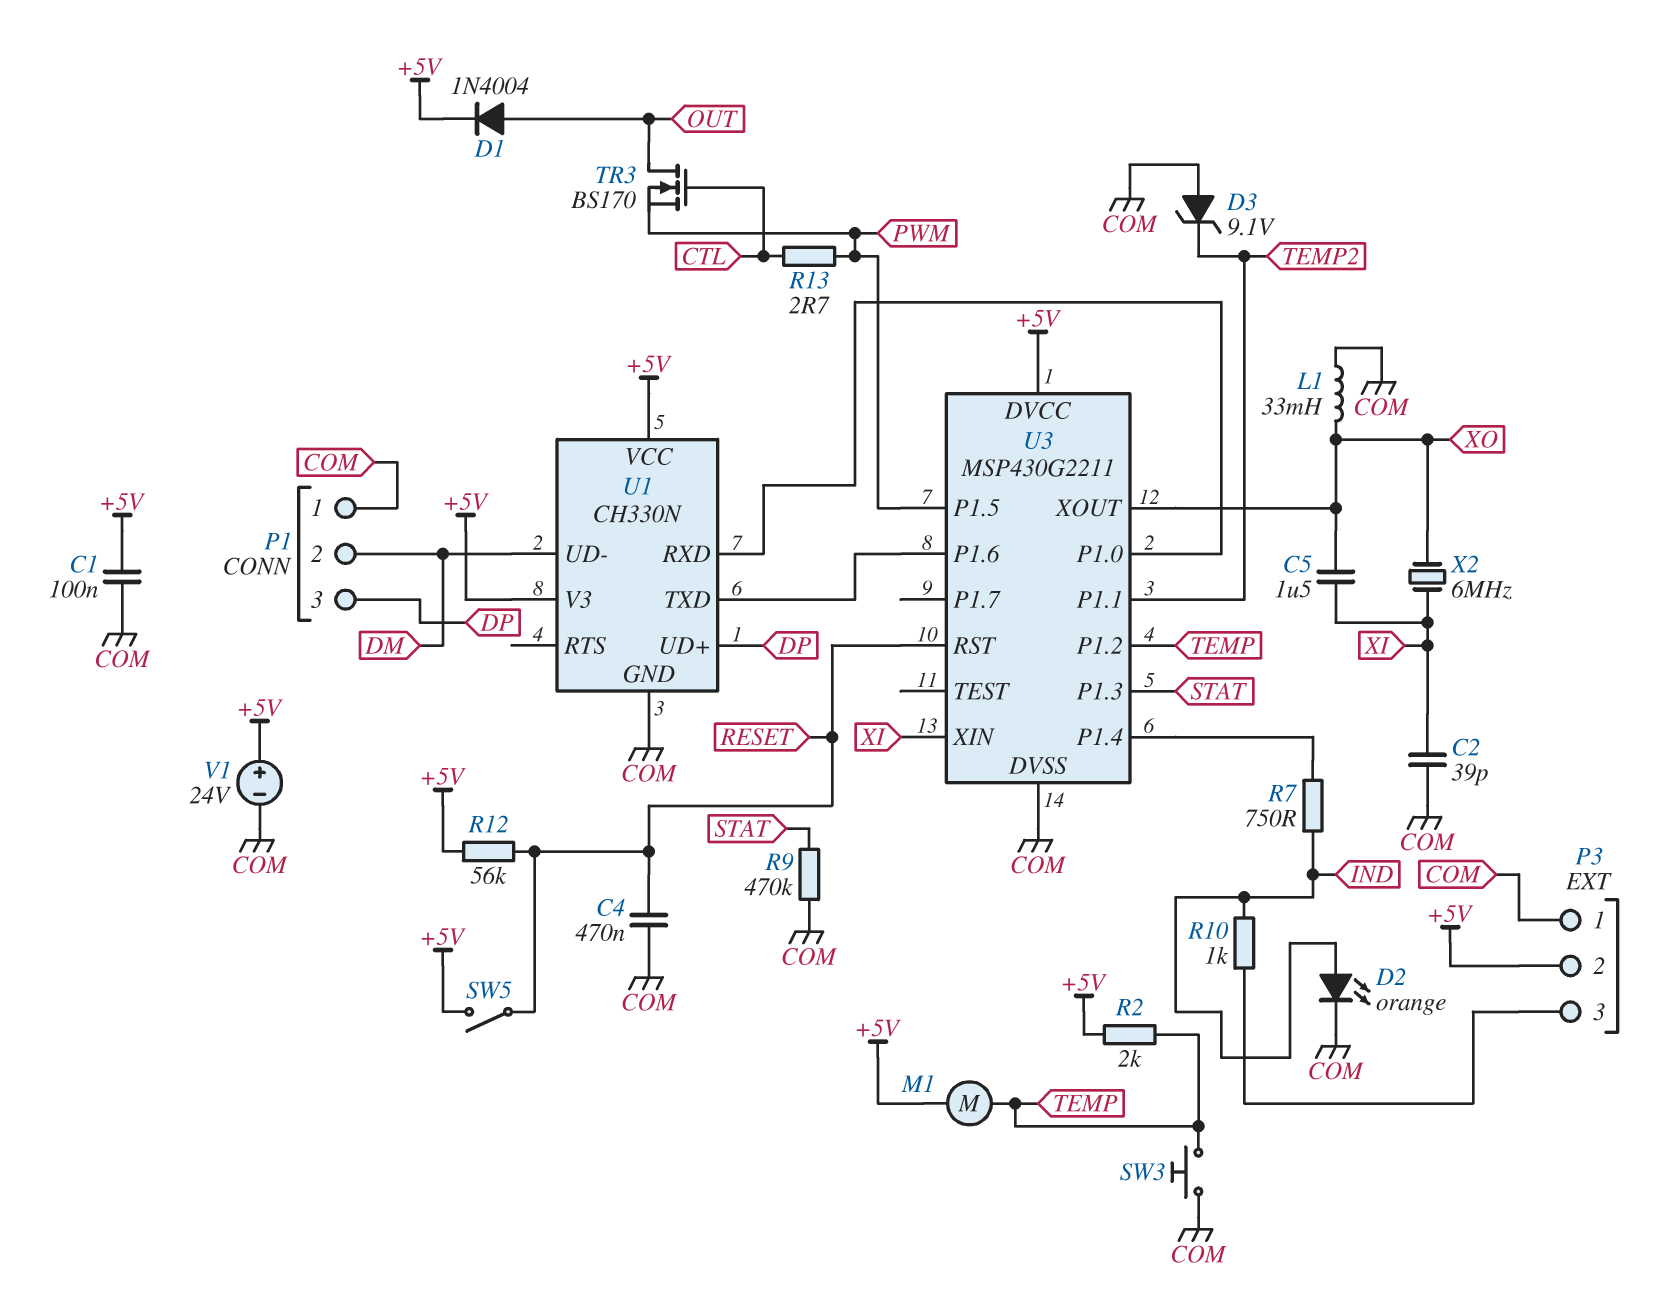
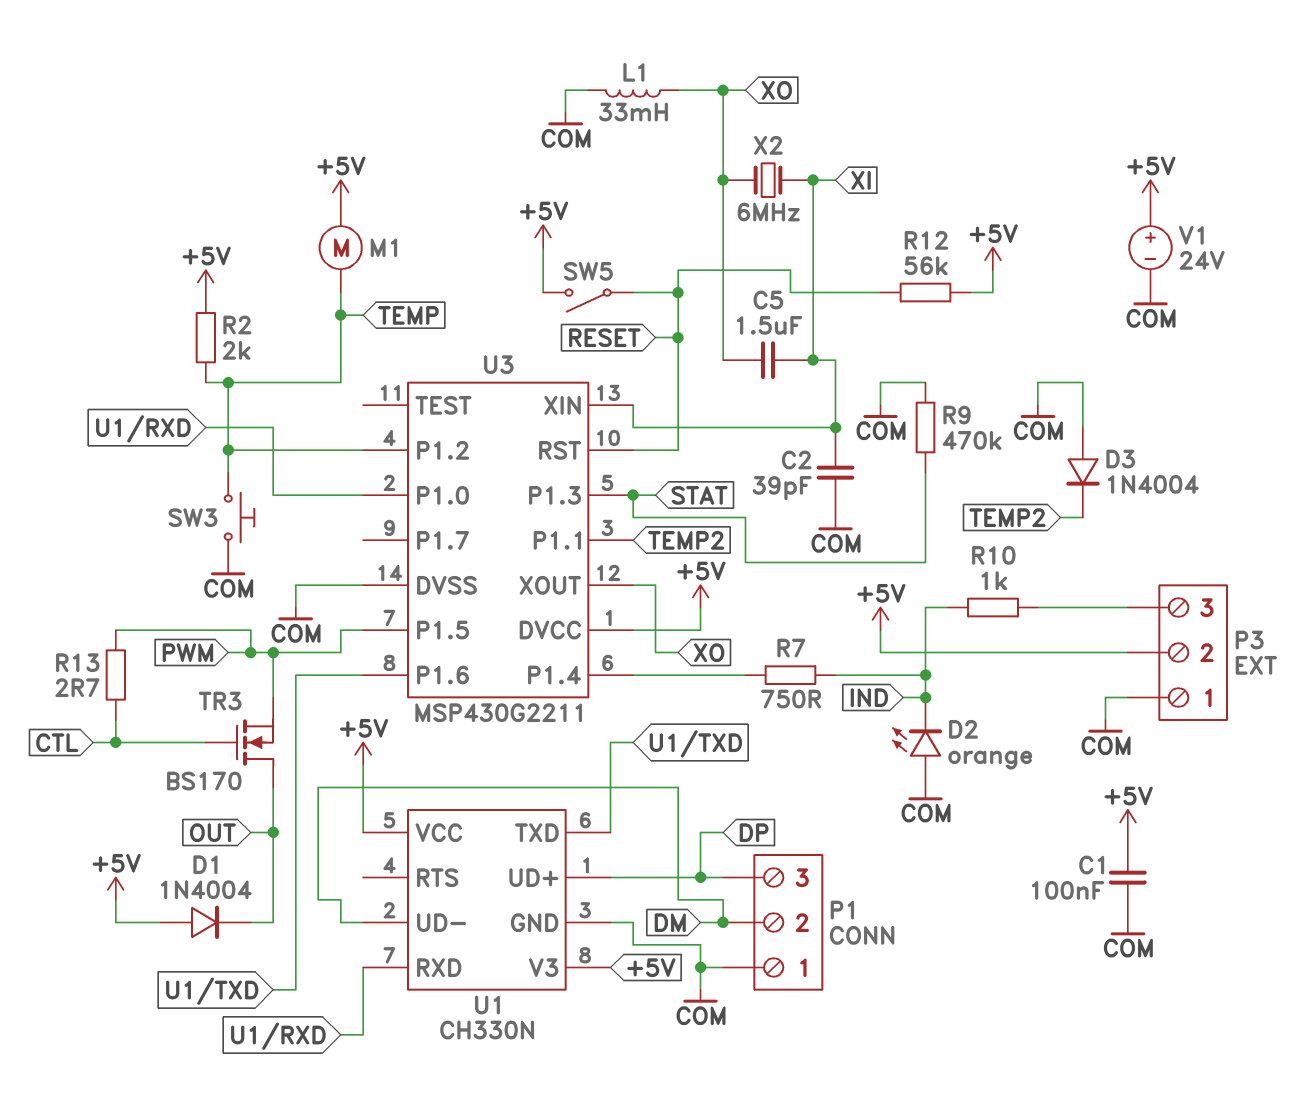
C4: 470nF (COM, RESET) -> none
D1: diode 1N4004 (A OUT, K +5V) -> diode 1N4004 (A +5V, K OUT)
D2: LED orange (A IND, K COM) -> LED orange (A COM, K IND)
D3: zener 9.1V (A COM, K TEMP2) -> diode 1N4004 (A COM, K TEMP2)

